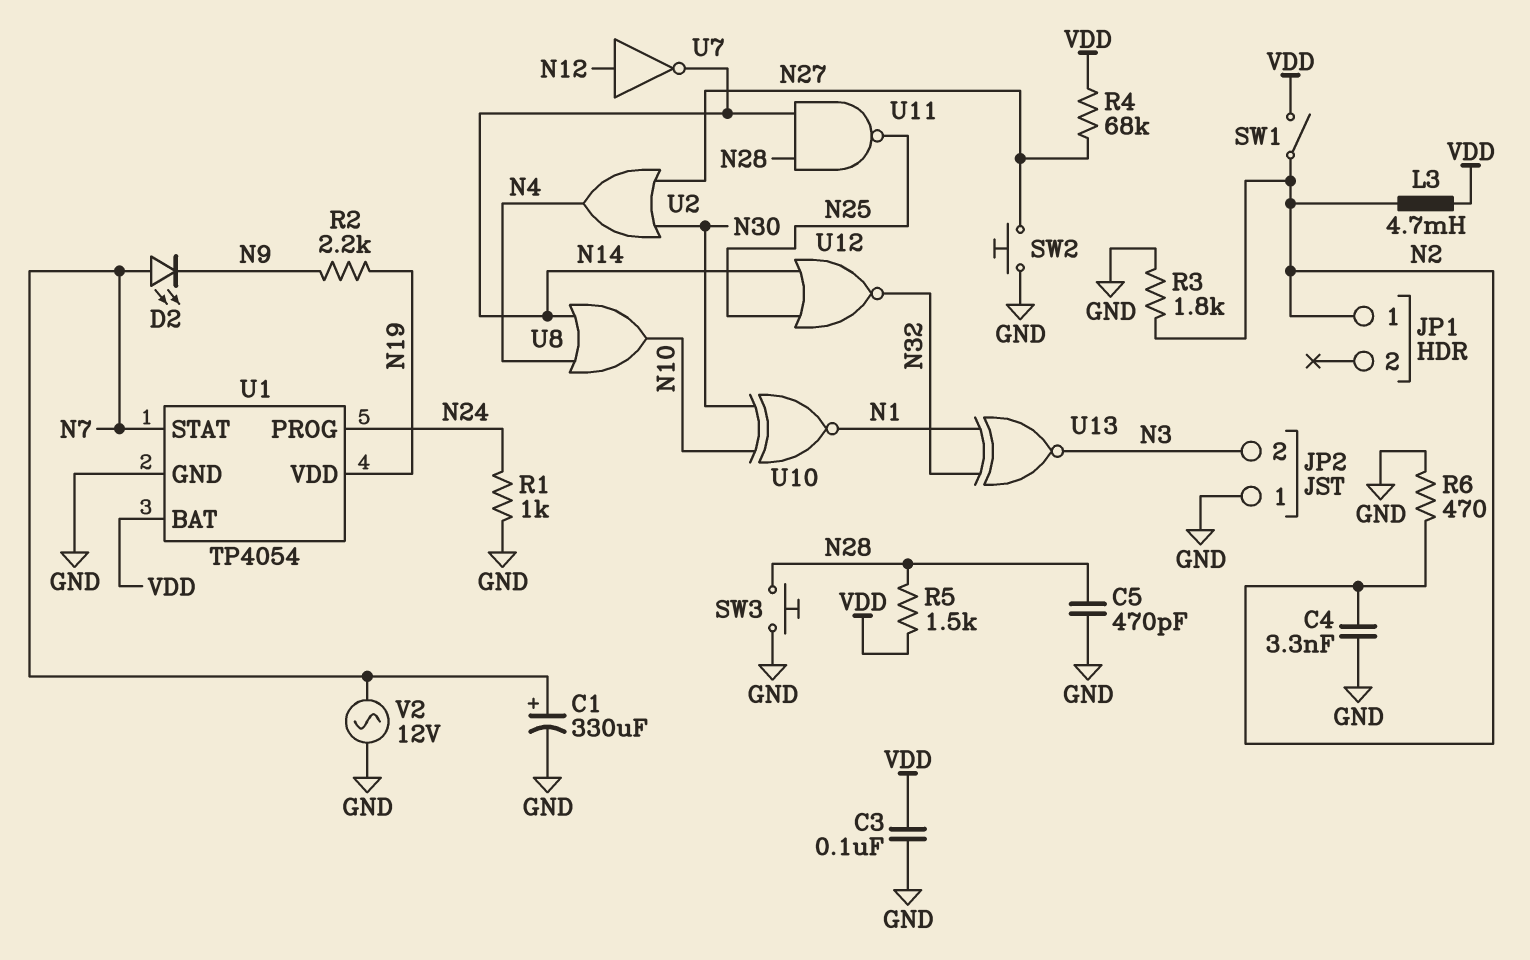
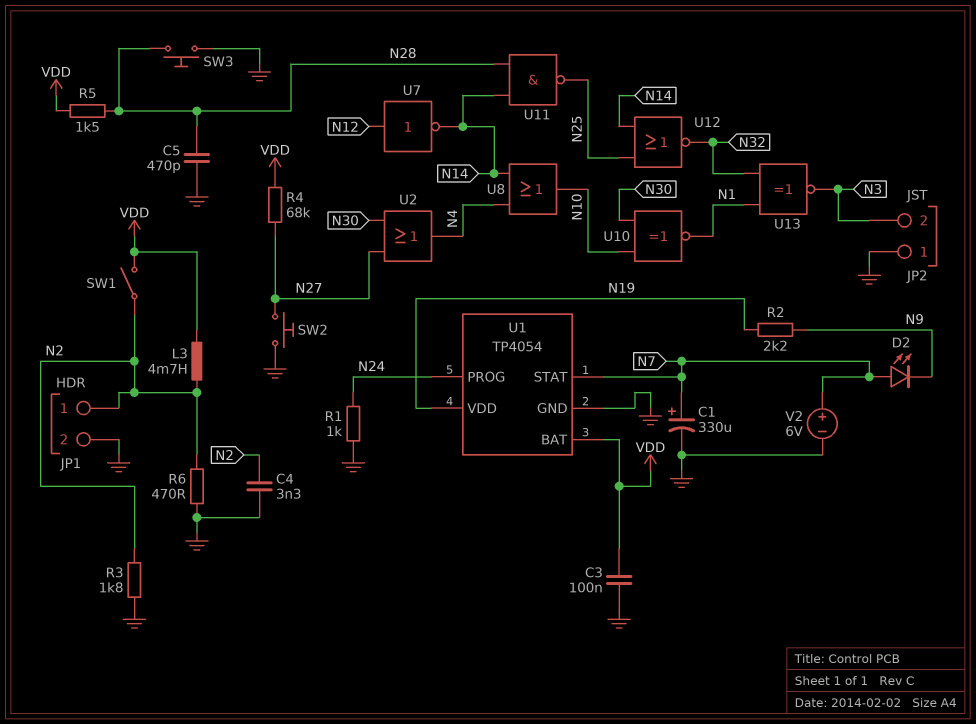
JP1 pin 2: none -> GND
V2: AC 12V (GND, N7) -> 6V (plus N7, minus GND)

